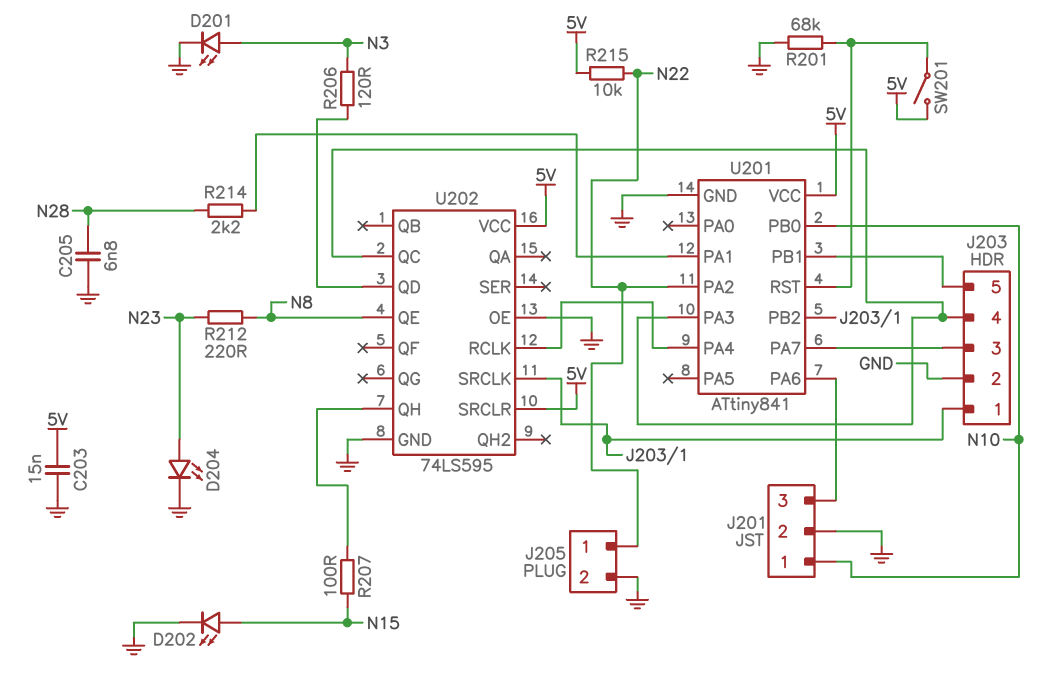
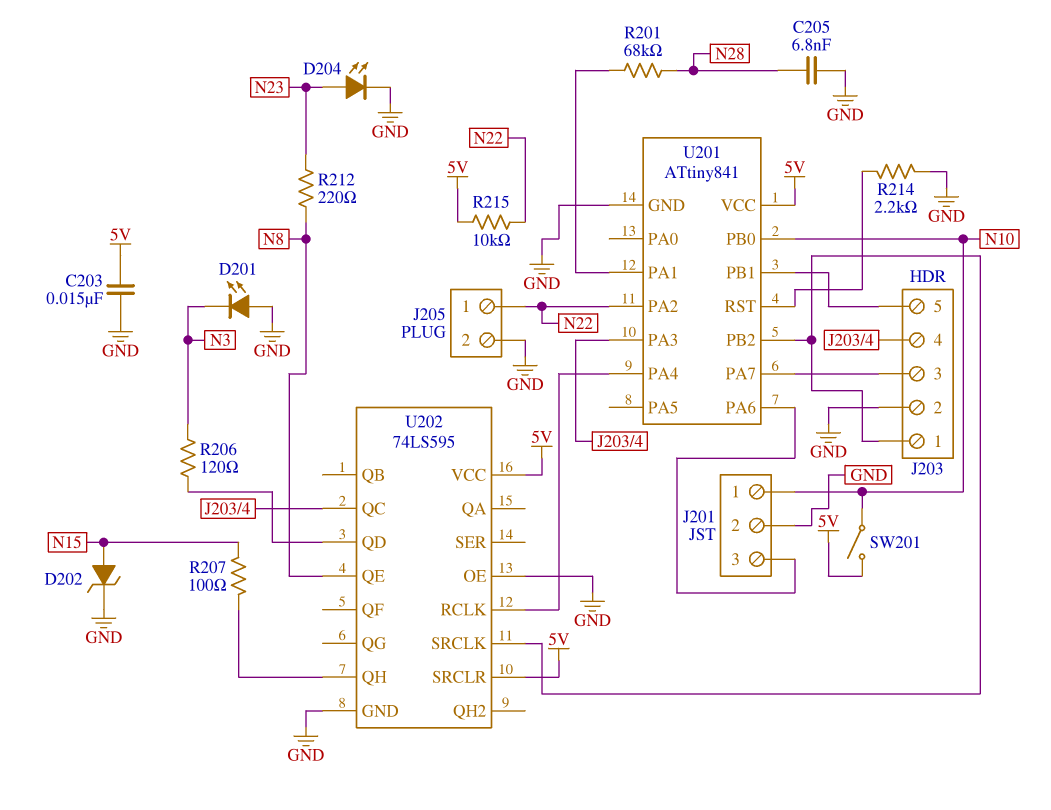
D201: LED (A N3, K GND) -> LED (A GND, K N3)
D202: LED (A N15, K GND) -> zener (A N15, K GND)
R201: 68k (GND, U201/RST) -> 68k (N28, U201/PA1)
R214: 2.2k (N28, U201/PA1) -> 2.2k (GND, U201/RST)
SW201: switch (5V, U201/RST) -> switch (5V, N10)

